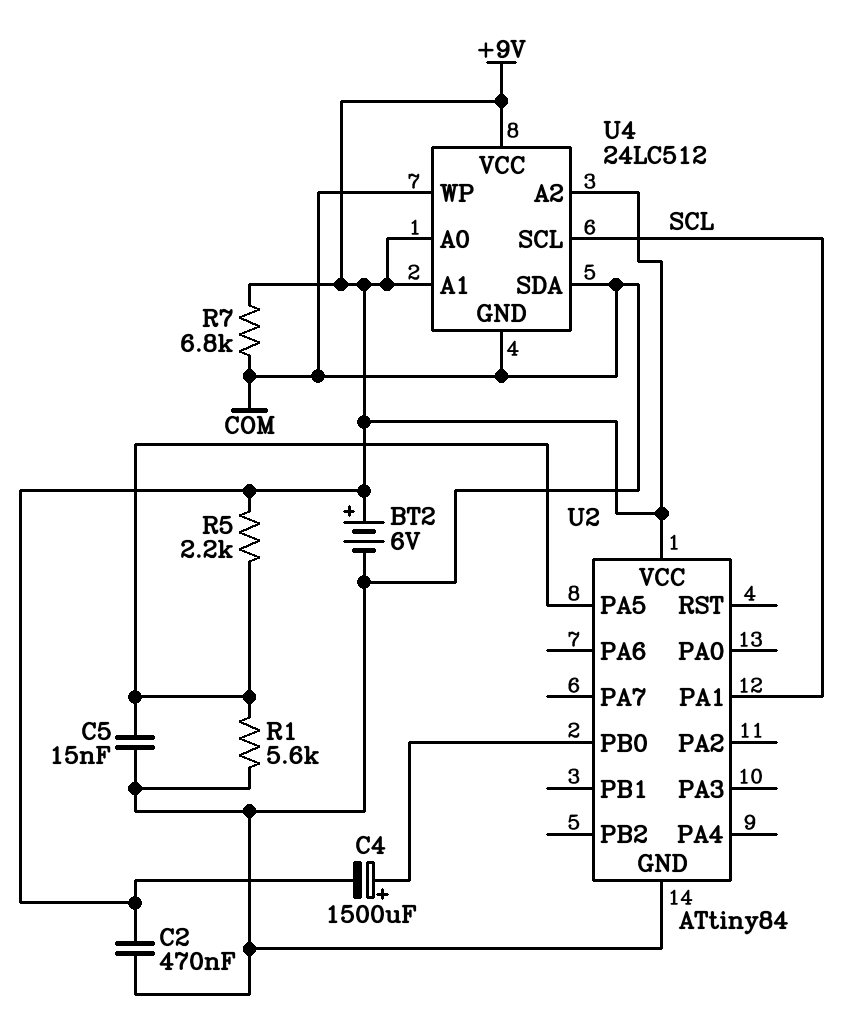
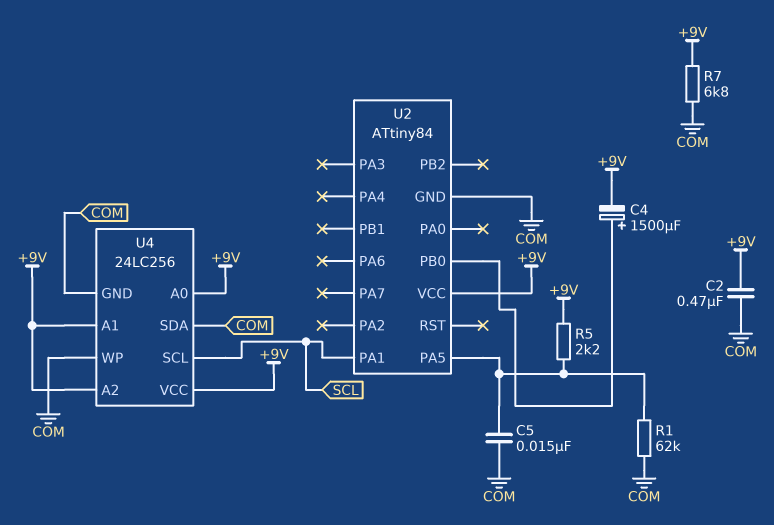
BT2: 6V (plus +9V, minus COM) -> none
R1: 5.6k (COM, U2/PA5) -> 62k (COM, U2/PA5)
U4: 24LC512 -> 24LC256

